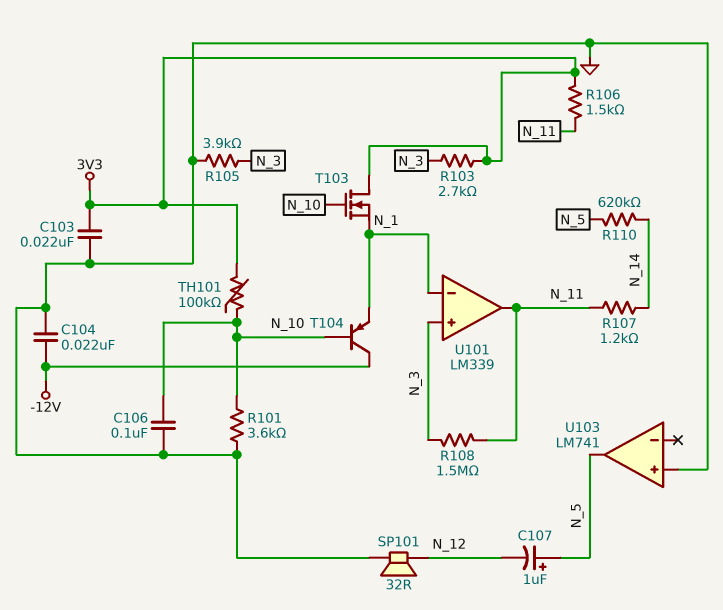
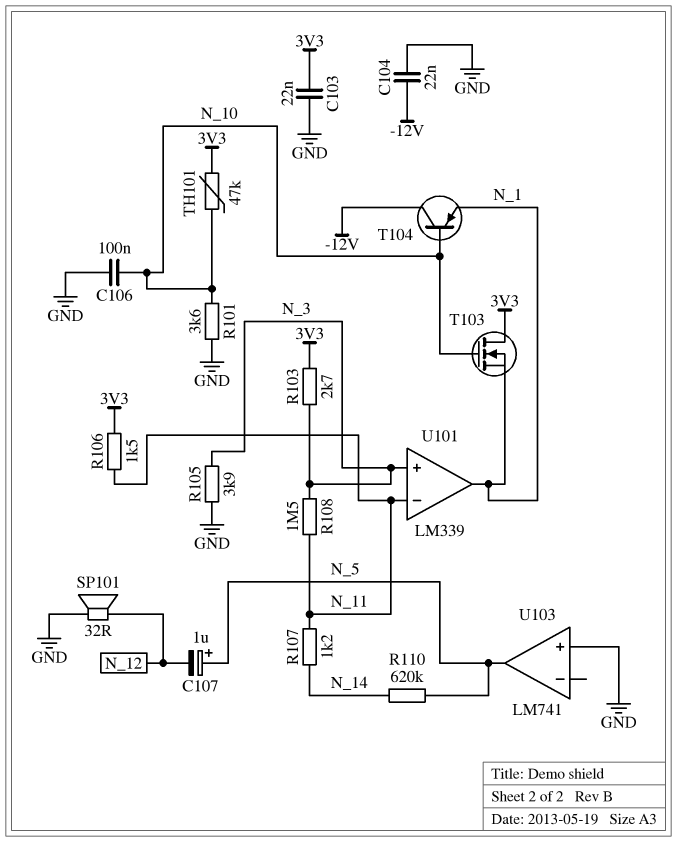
TH101: 100k (3V3, N_10) -> 47k (3V3, N_10)
U101 pin in-: N_1 -> N_11
U101 pin out: N_11 -> N_1

